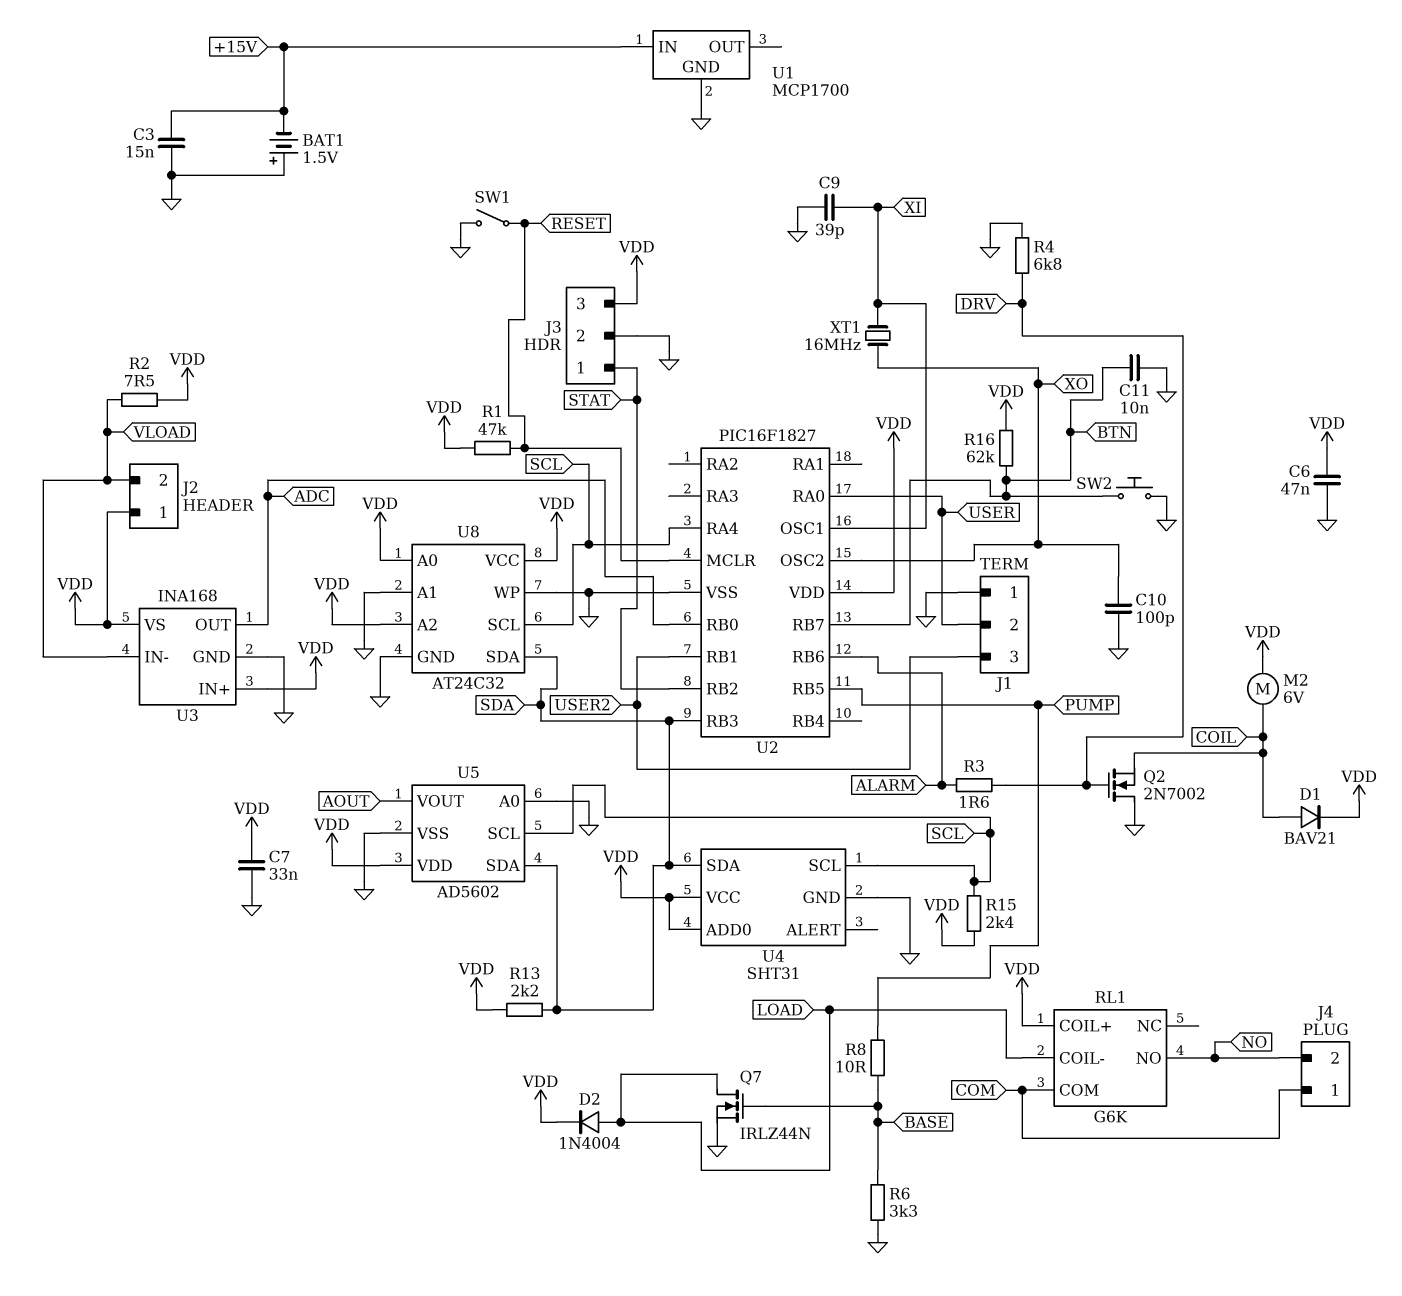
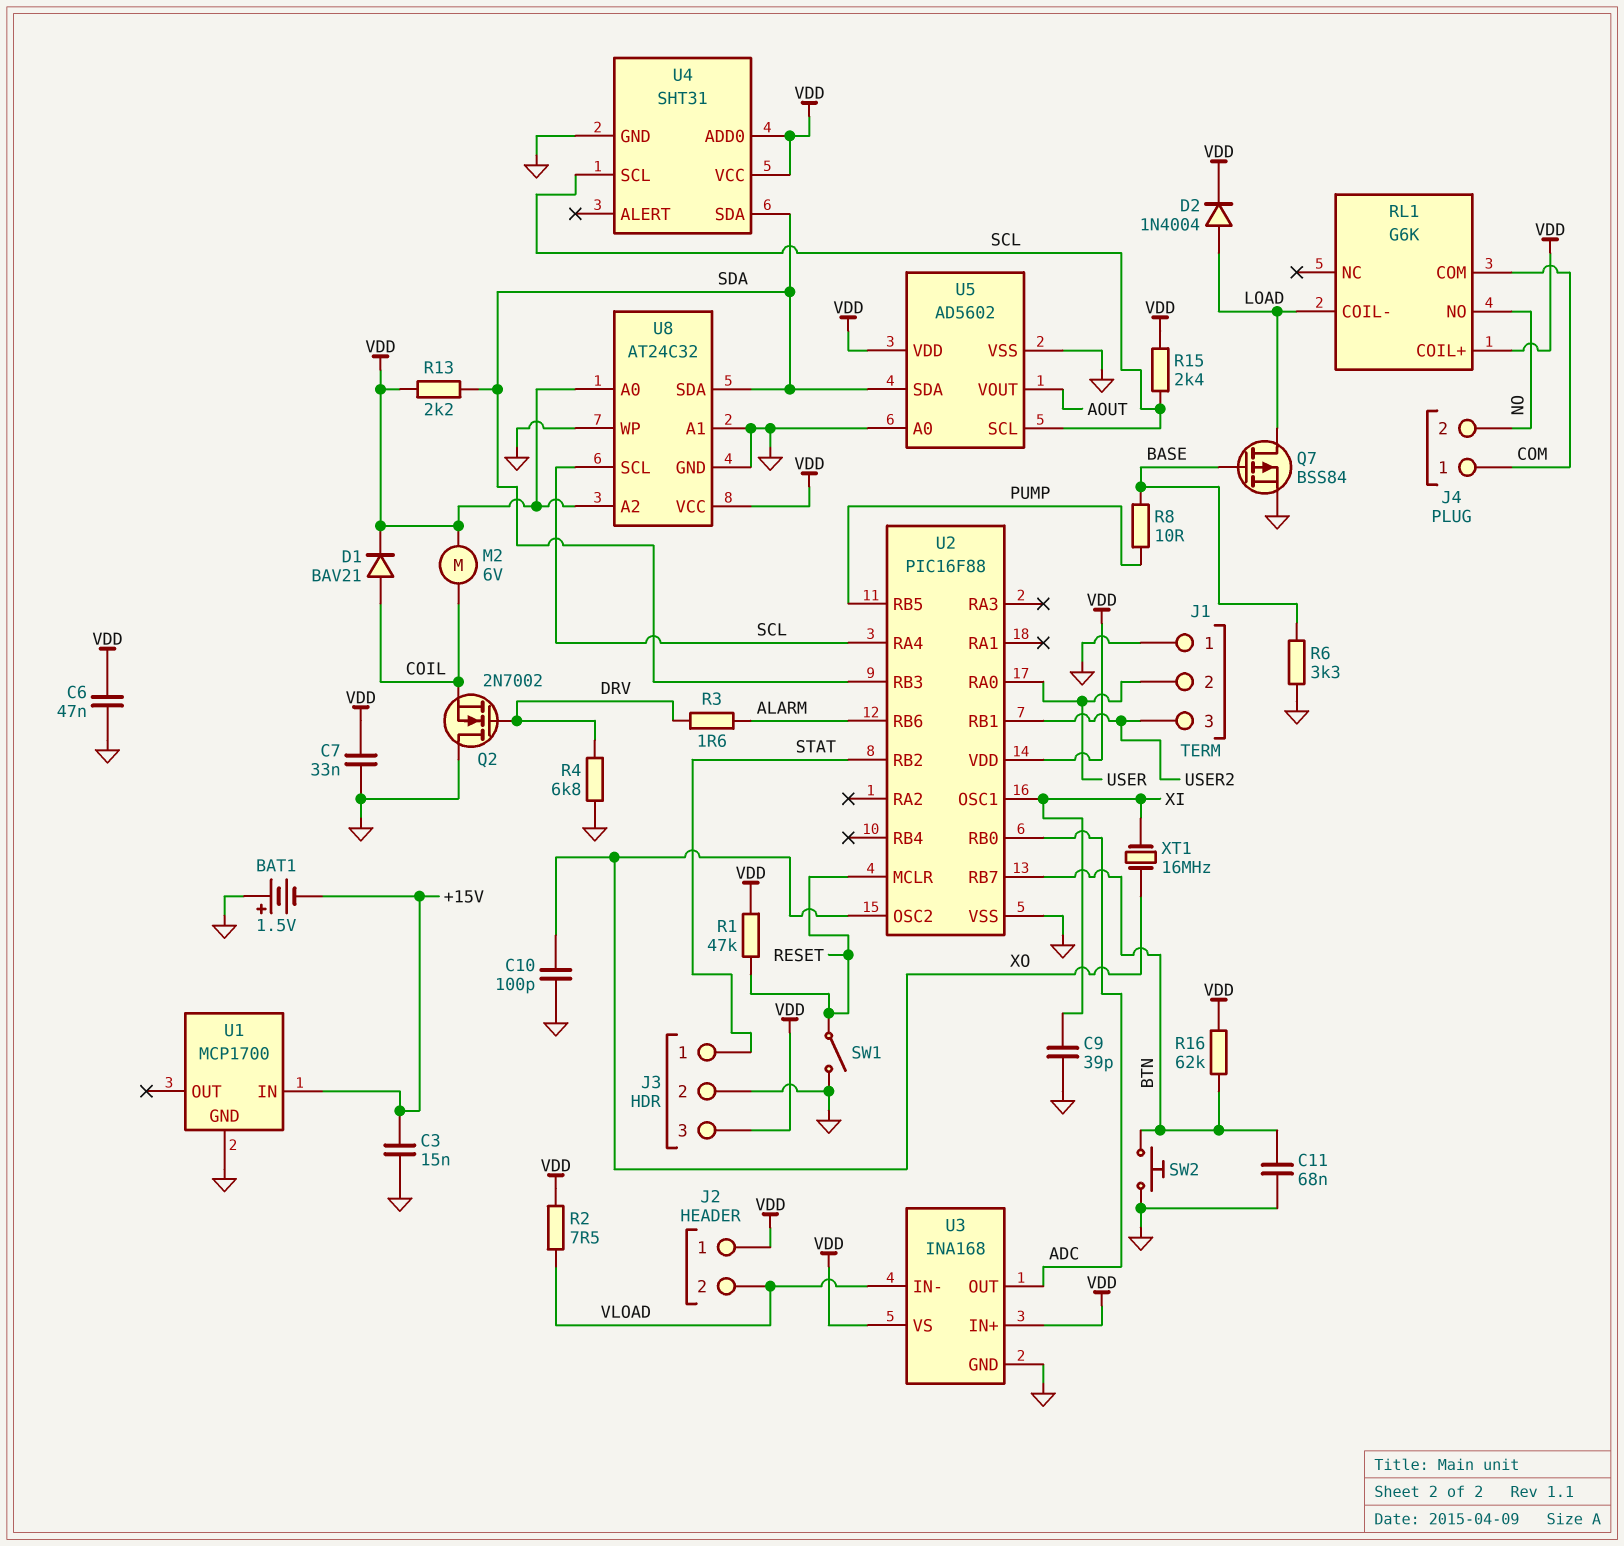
C11: 10nF (BTN, GND) -> 68nF (BTN, GND)
Q7: NMOS IRLZ44N (G BASE, D LOAD, S GND) -> PMOS BSS84 (G BASE, D LOAD, S GND)
U2: PIC16F1827 -> PIC16F88

